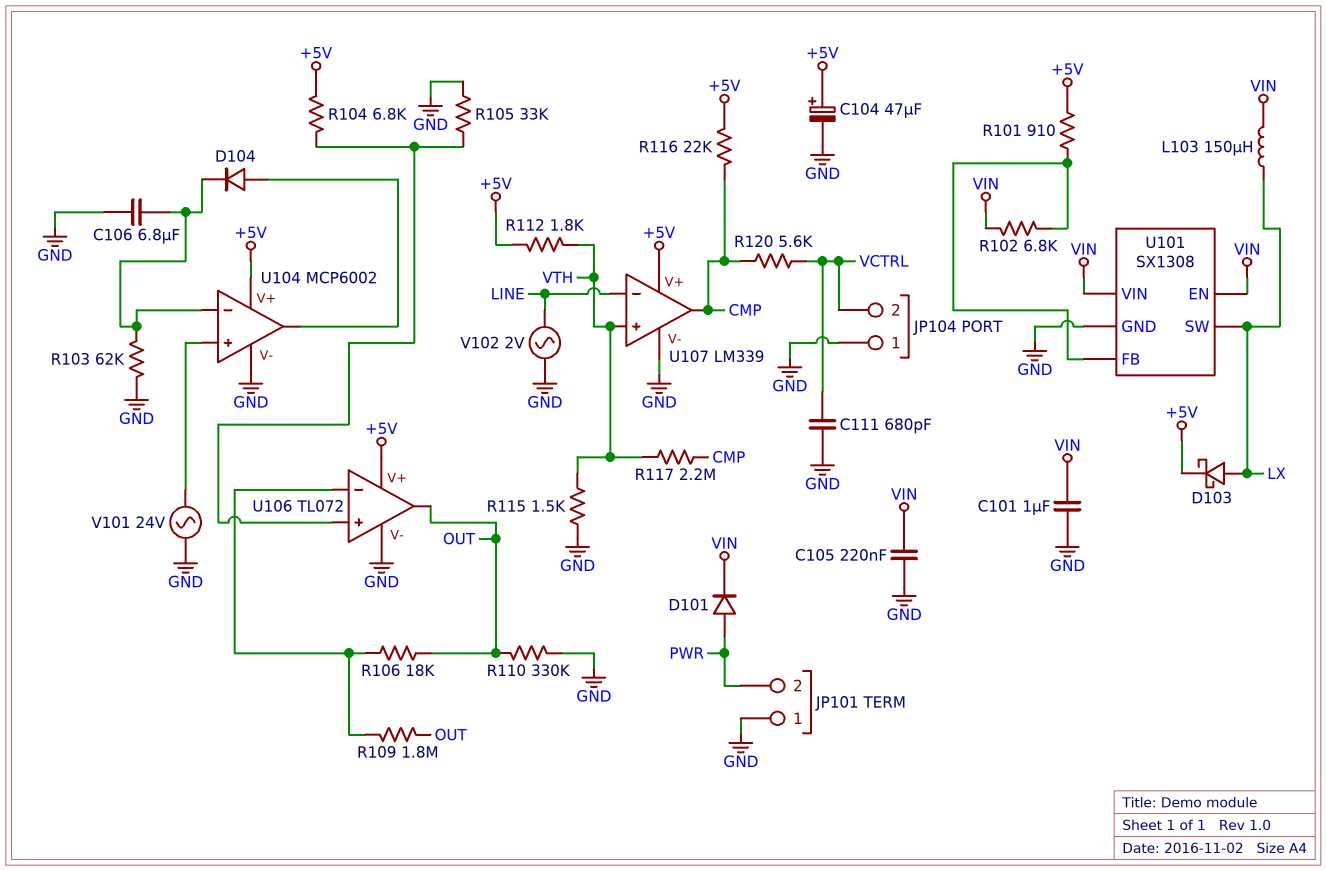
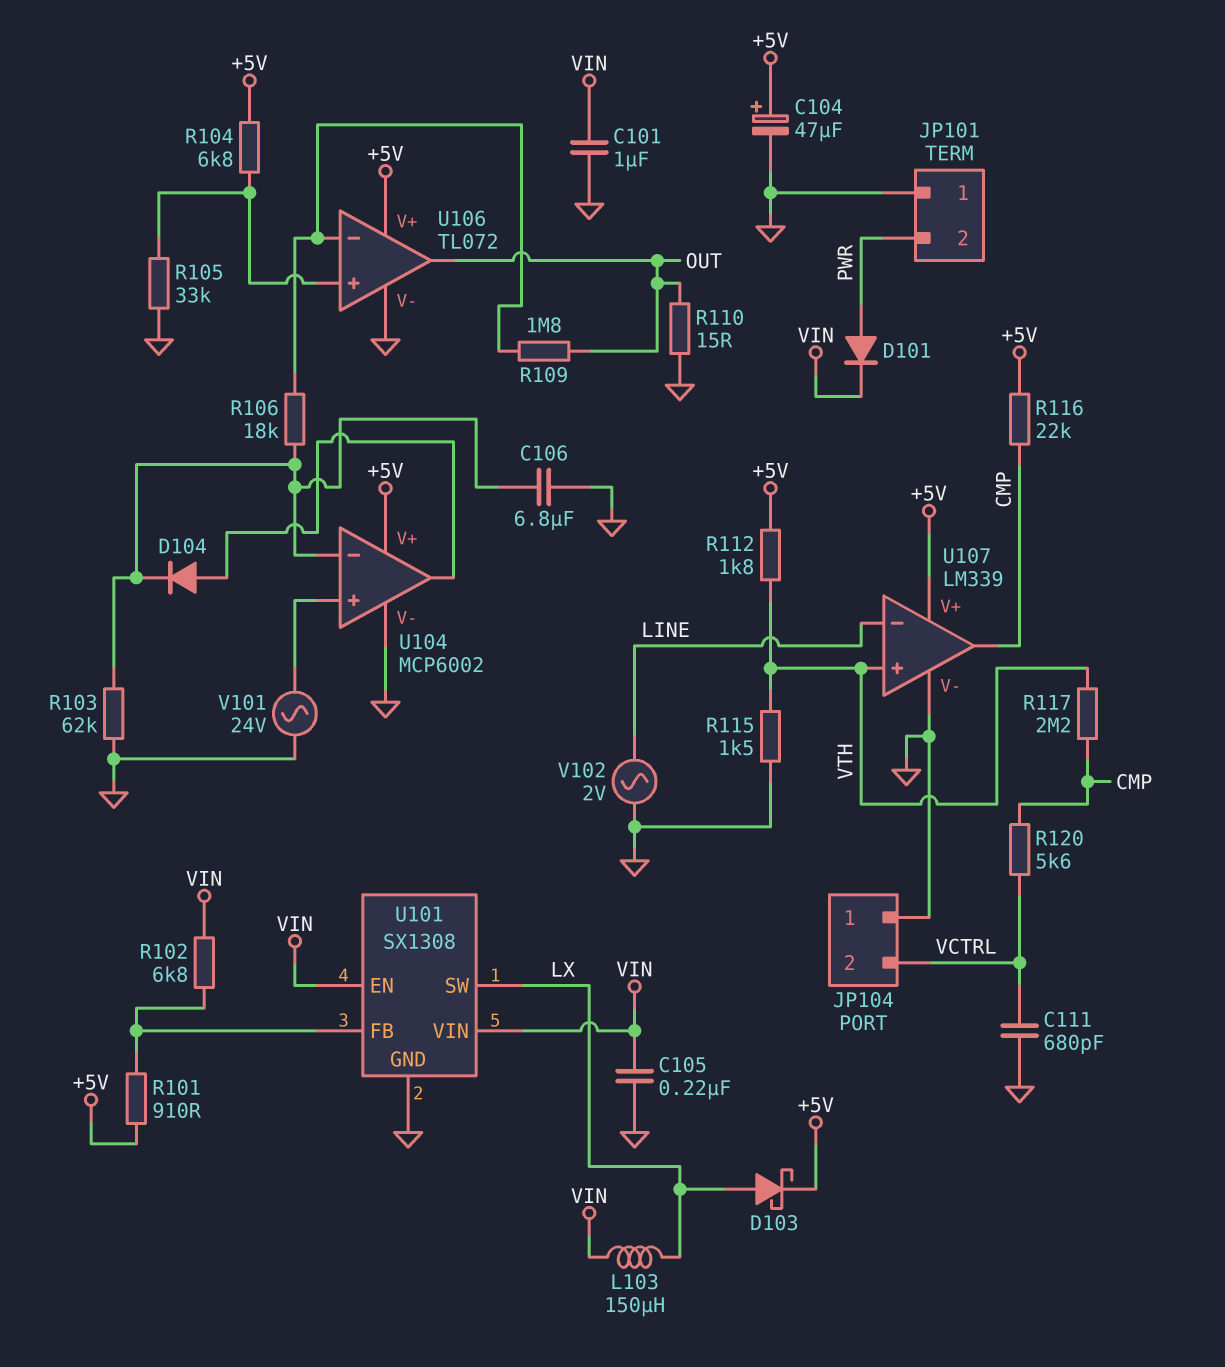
R106: 18k (OUT, U106/in-) -> 18k (U104/in-, U106/in-)
R110: 330k (GND, OUT) -> 15 (GND, OUT)

